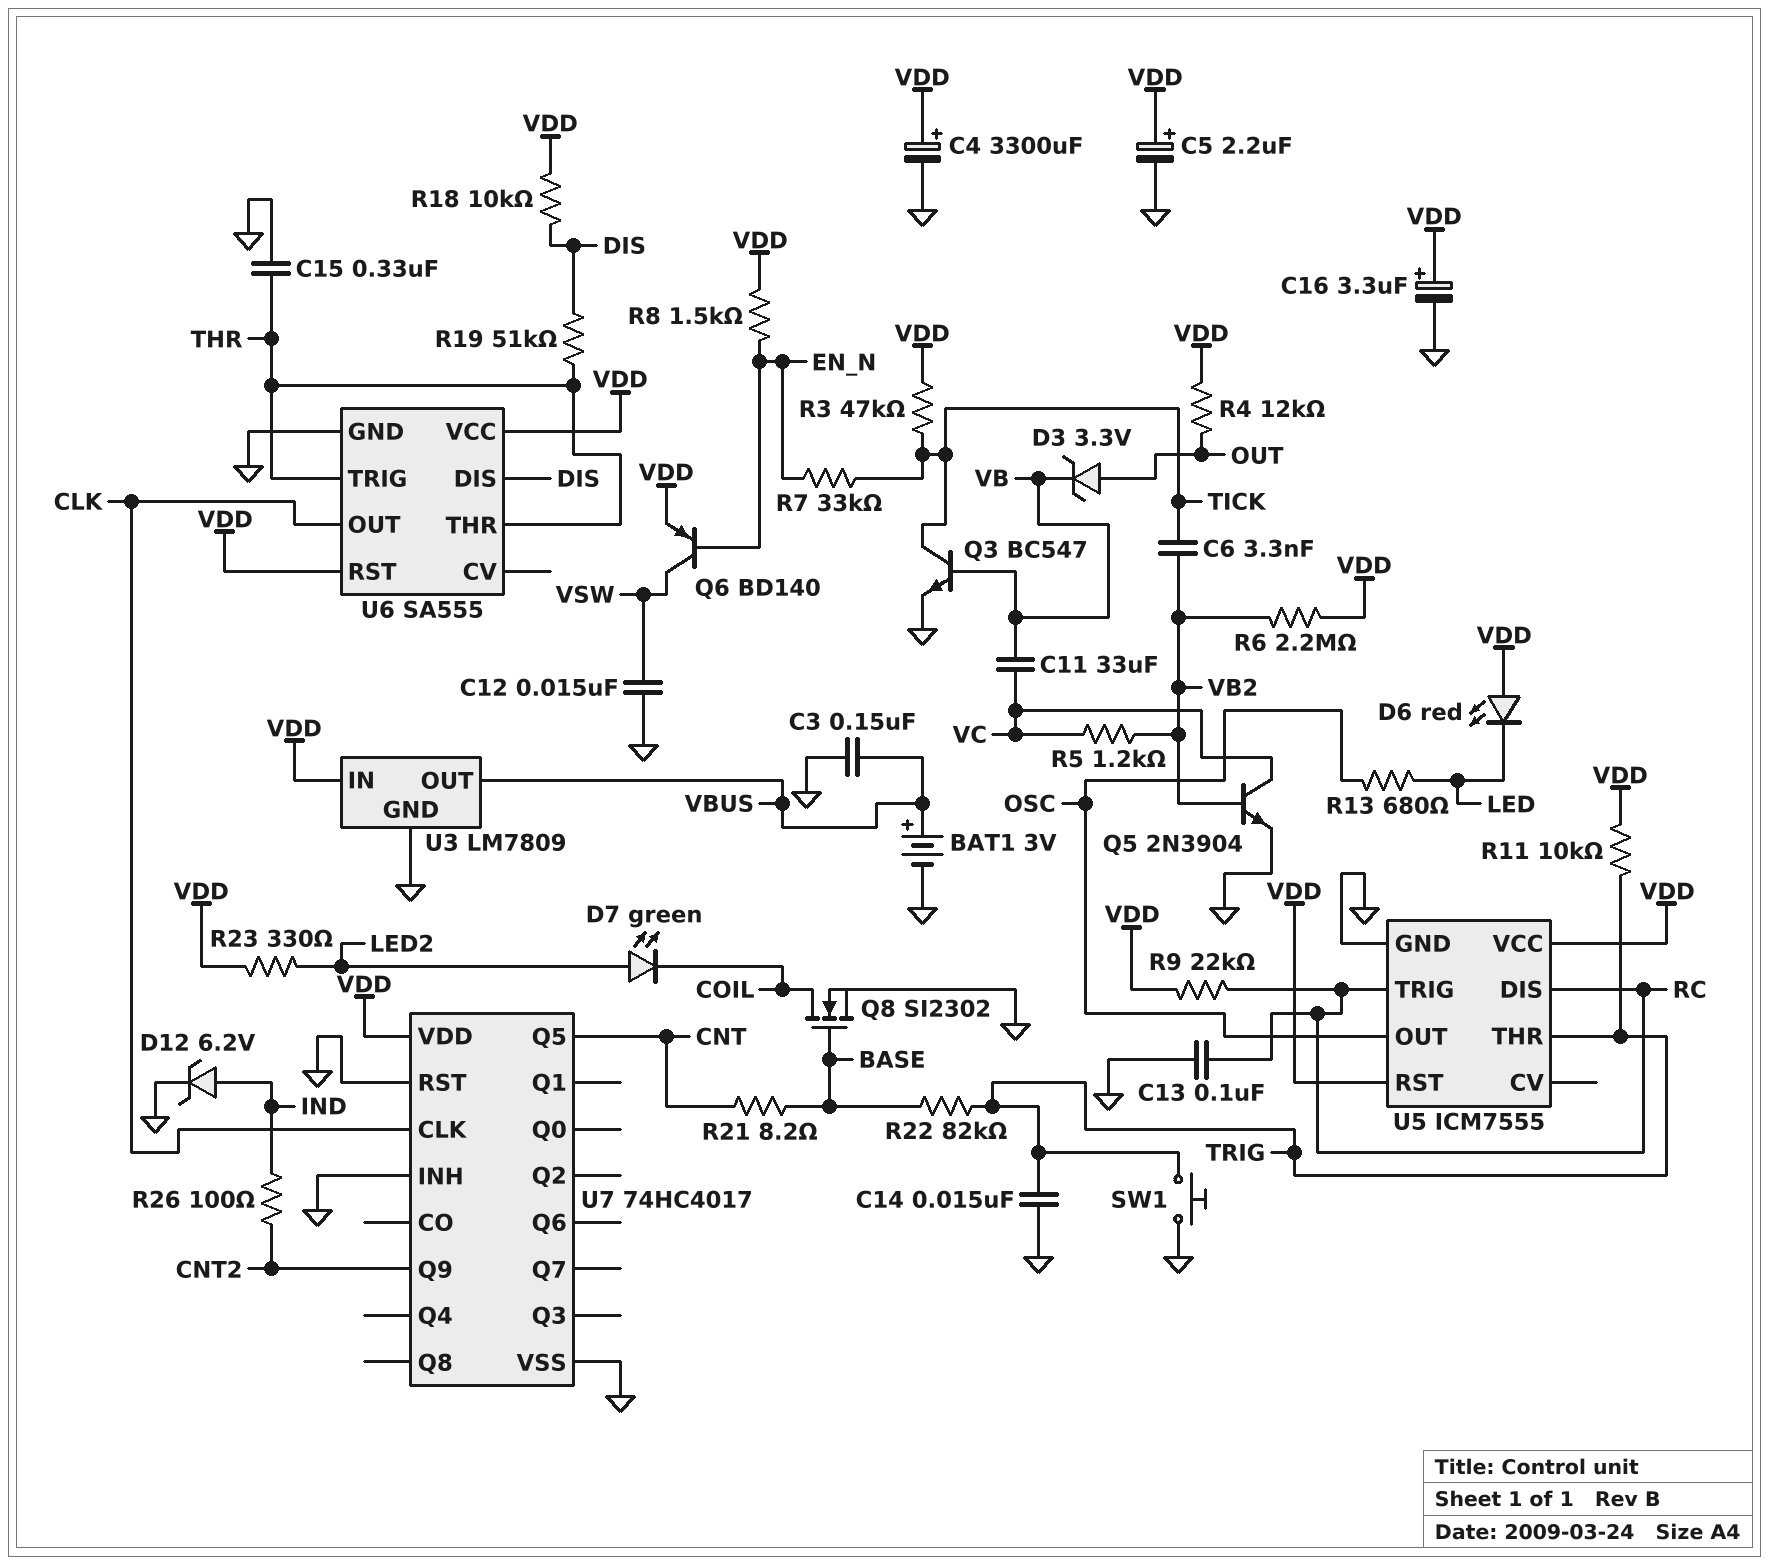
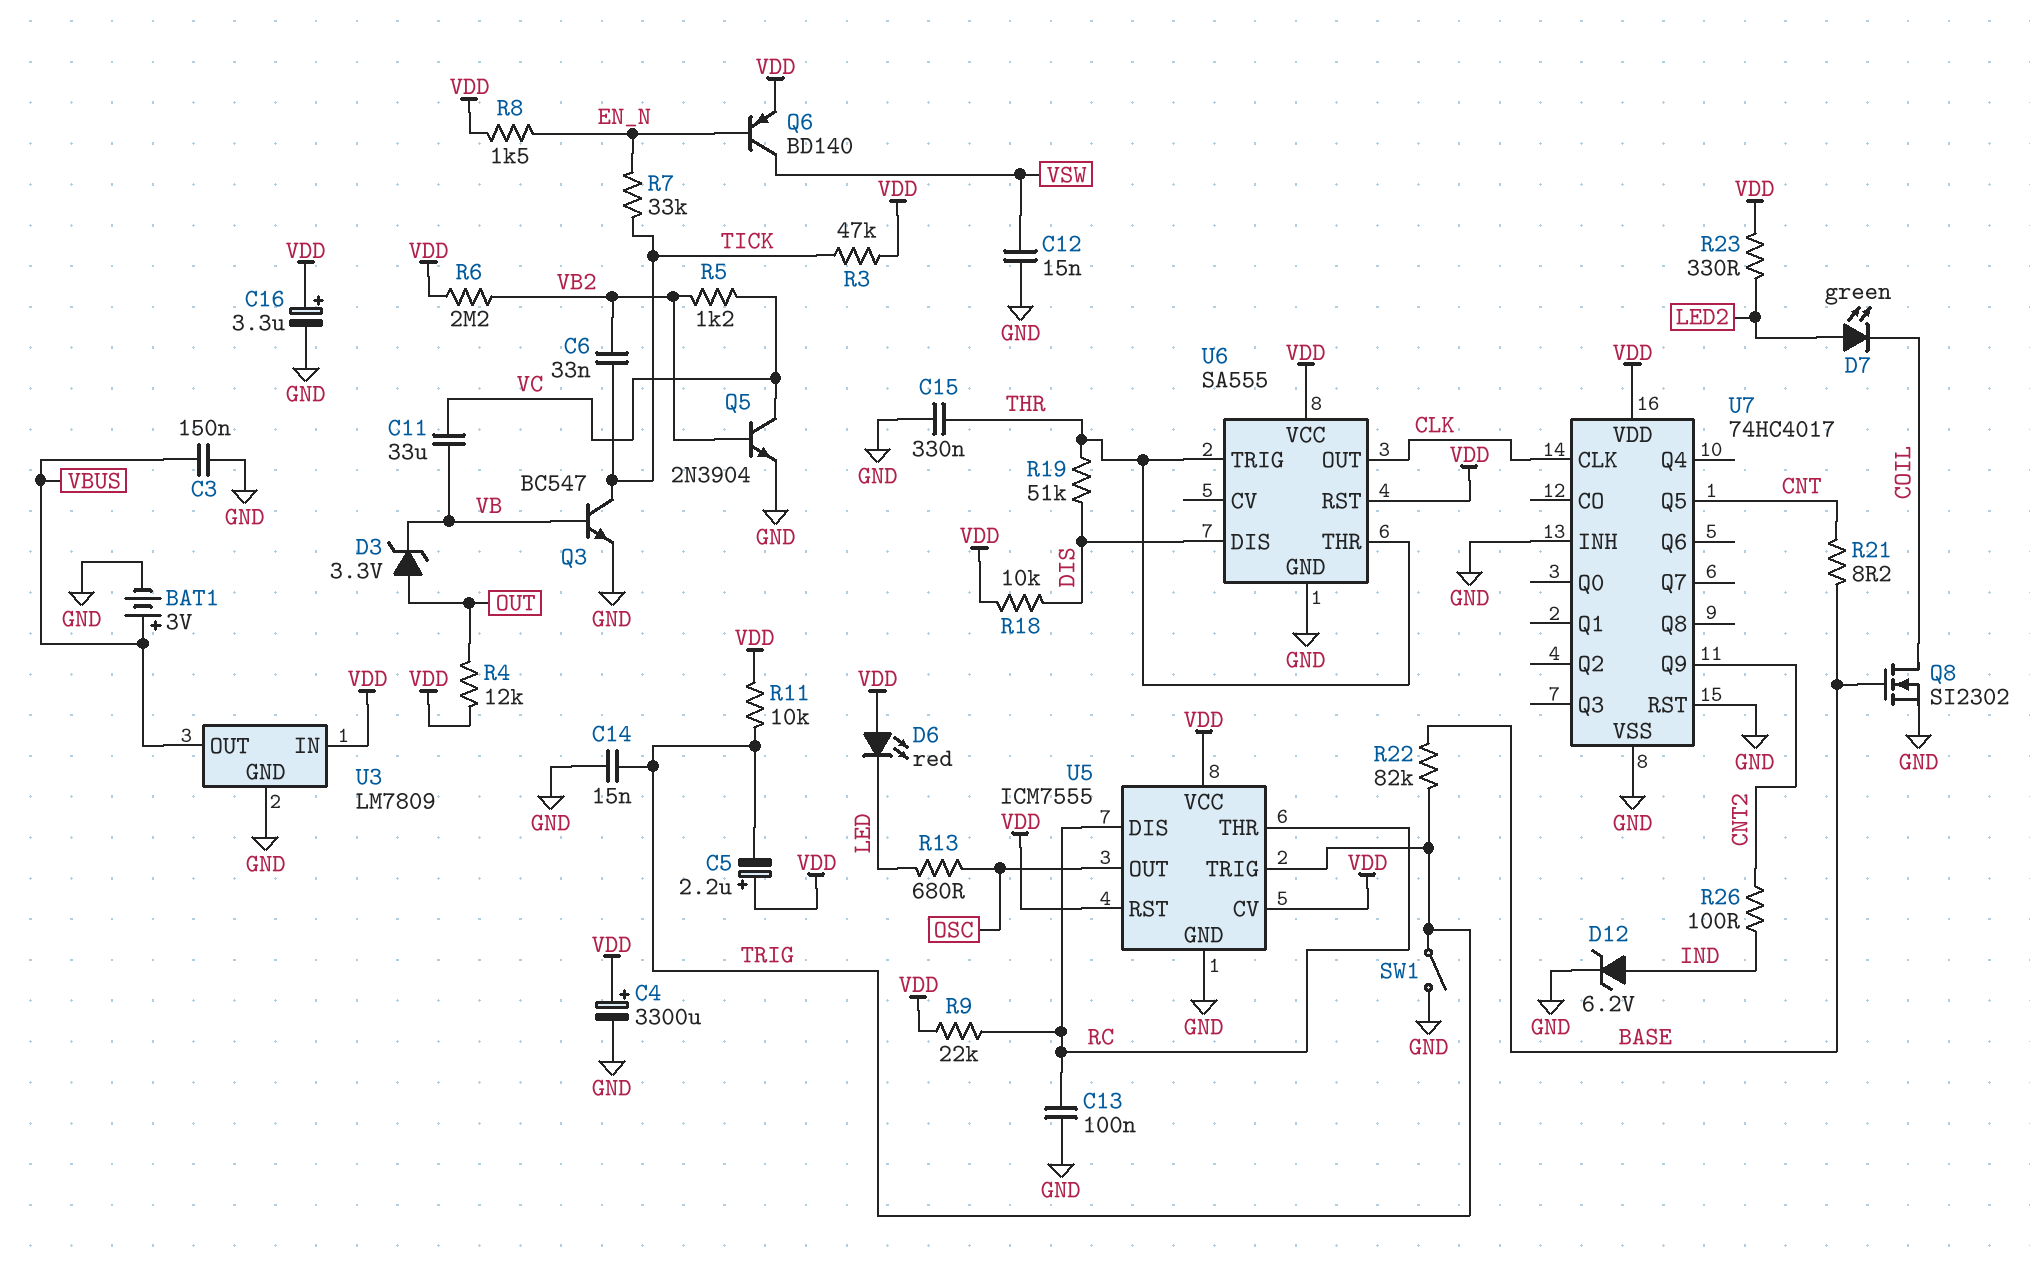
C5: 2.2uF (plus VDD, minus GND) -> 2.2uF (plus VDD, minus TRIG)
C6: 3.3nF (TICK, VB2) -> 33nF (TICK, VB2)
SW1: button (GND, TRIG) -> switch (GND, TRIG)
U5 pin CV: none -> VDD
U5 pin THR: TRIG -> RC
U5 pin TRIG: RC -> TRIG

